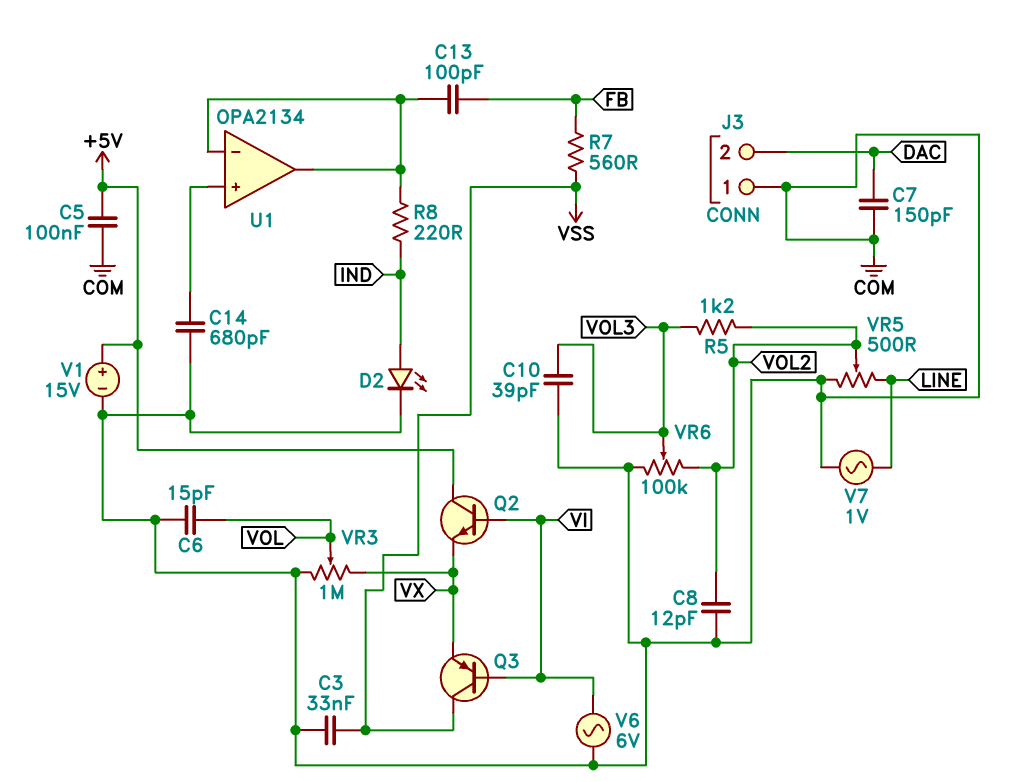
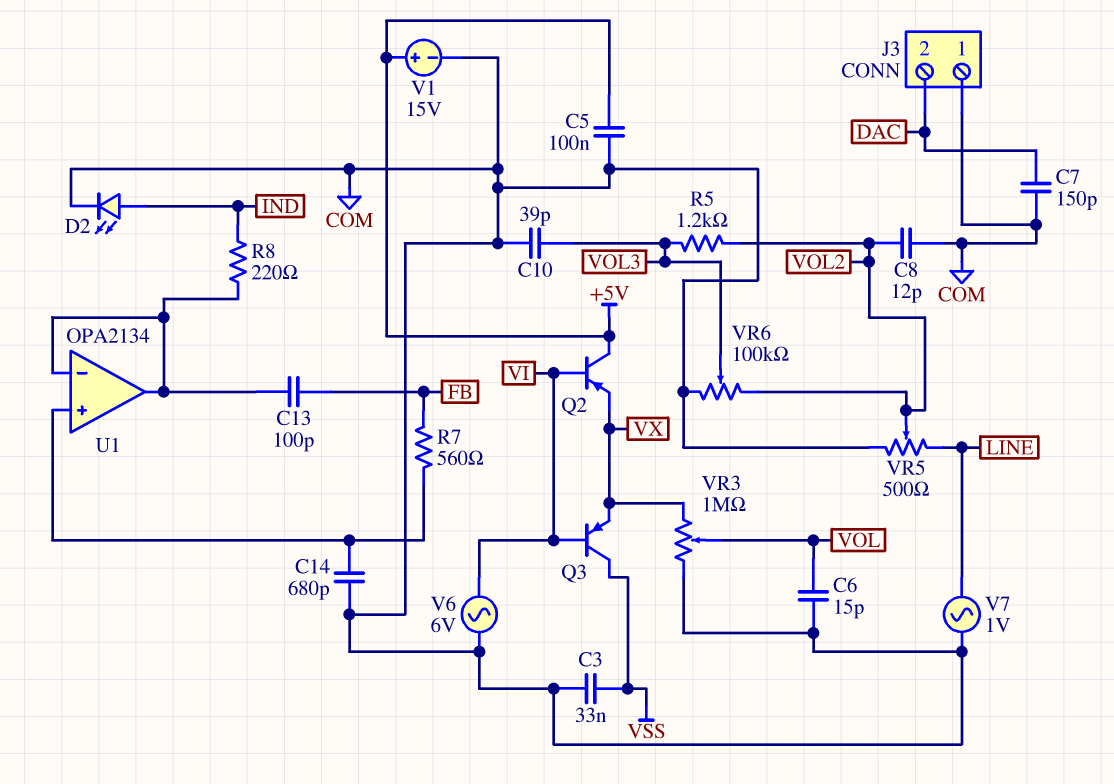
Q2: NPN (B VI, C +5V, E VX) -> PNP (B VI, C +5V, E VX)
R7: 560 (FB, VSS) -> 560 (FB, U1/in+)

